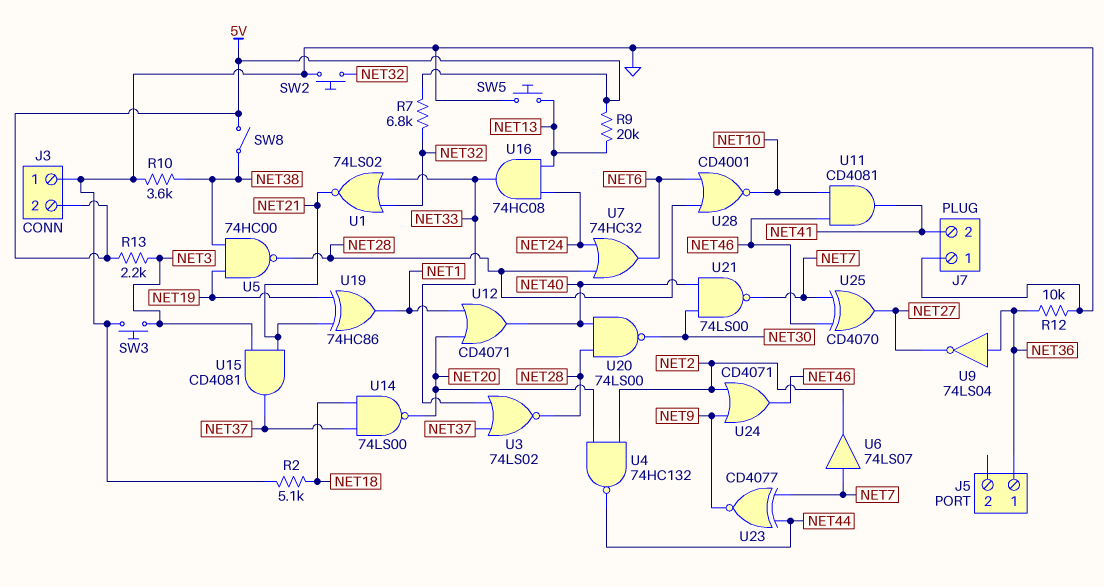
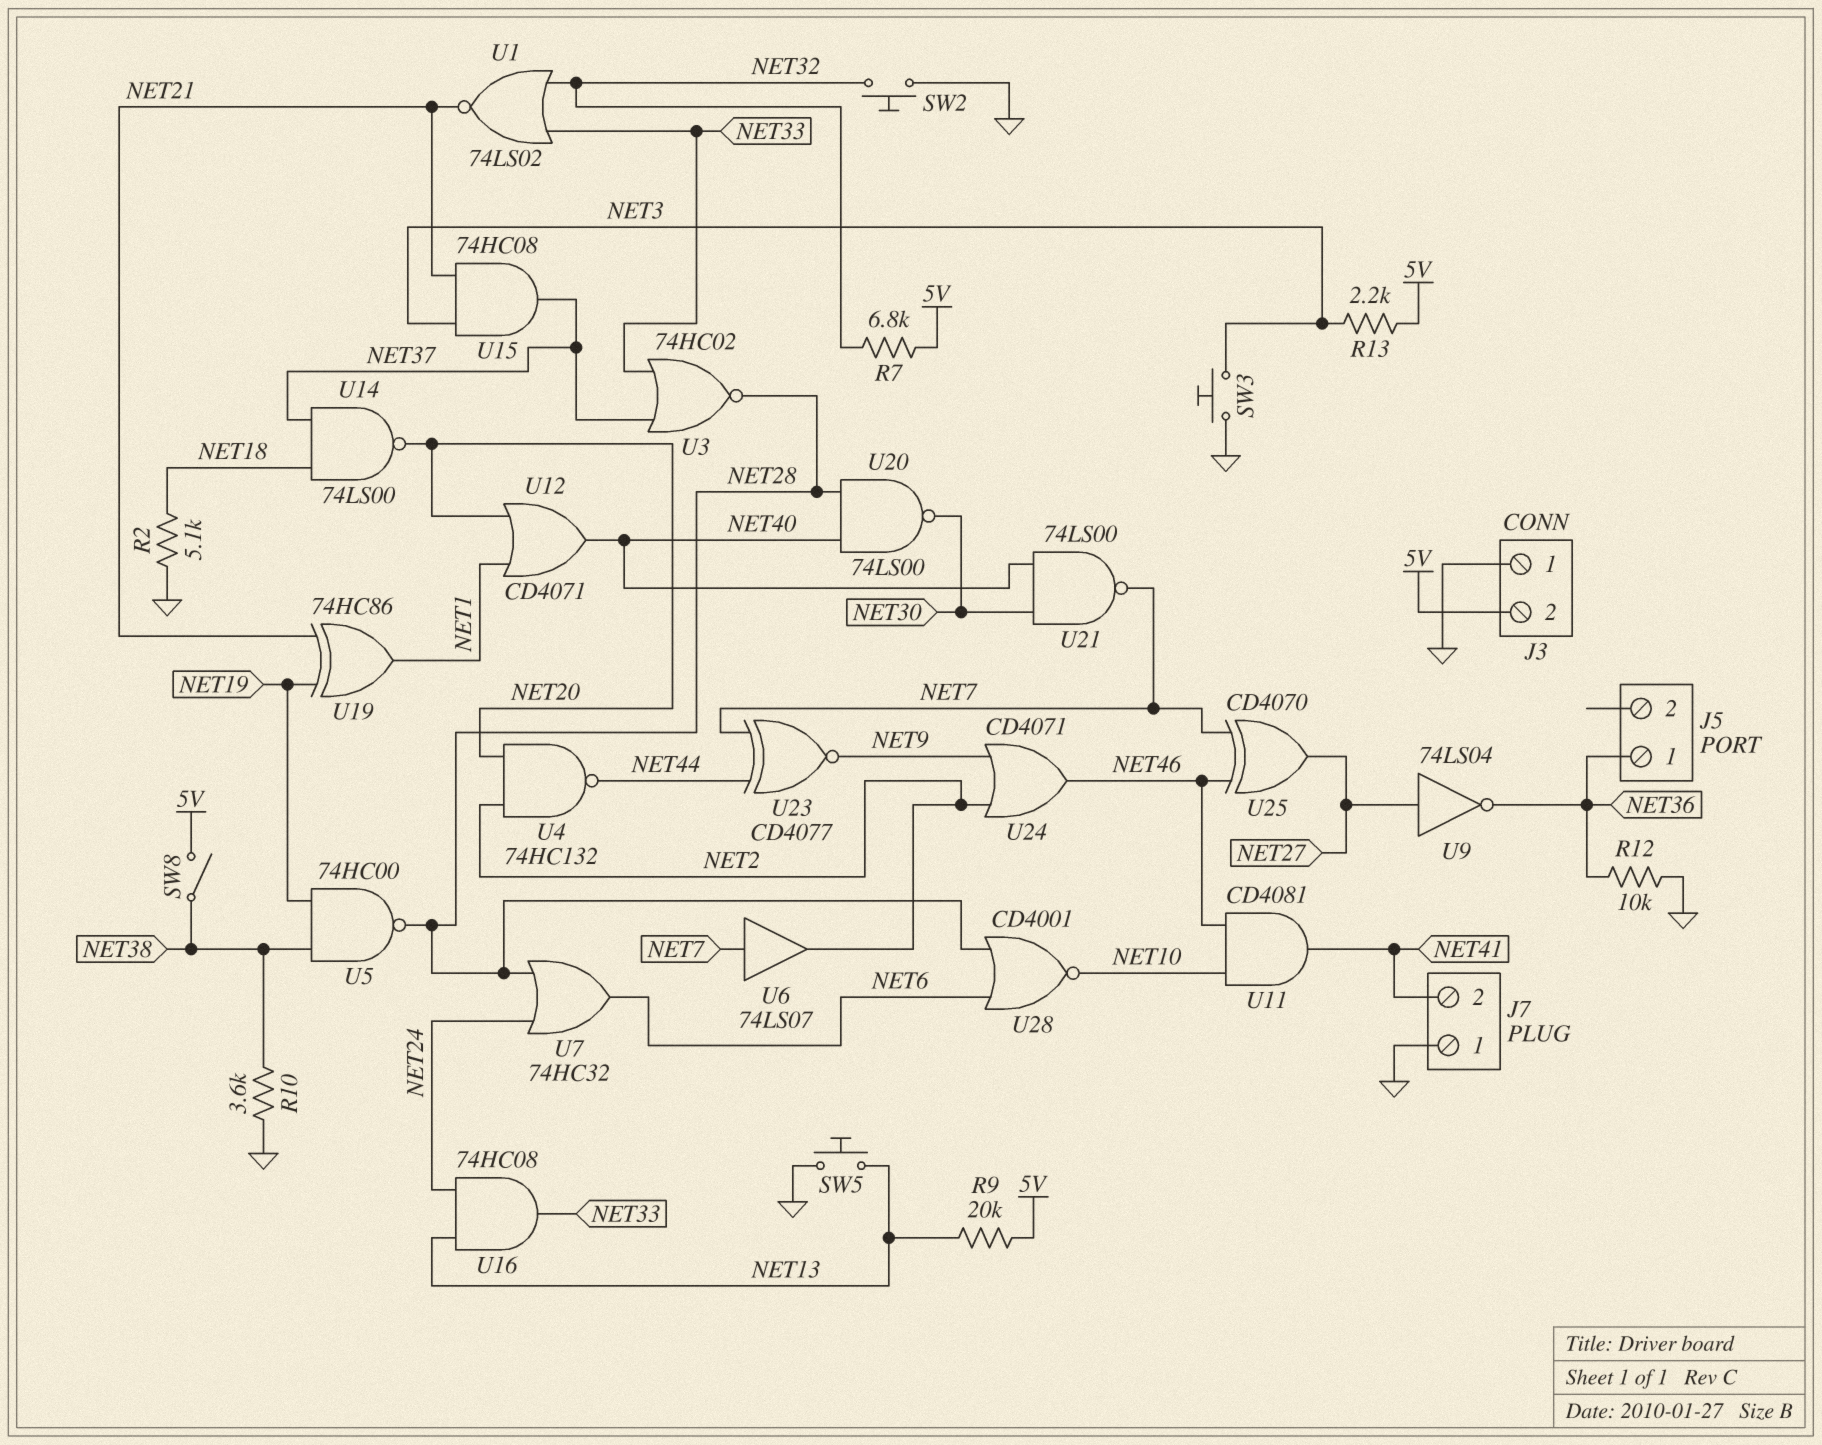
U3: NOR 74LS02 (in NET33, in NET37, out NET28) -> NOR 74HC02 (in NET33, in NET37, out NET28)
U9: NOT 74LS04 (in NET36, out NET27) -> NOT 74LS04 (in NET27, out NET36)
U15: AND CD4081 (in NET3, in NET21, out NET37) -> AND 74HC08 (in NET3, in NET21, out NET37)

